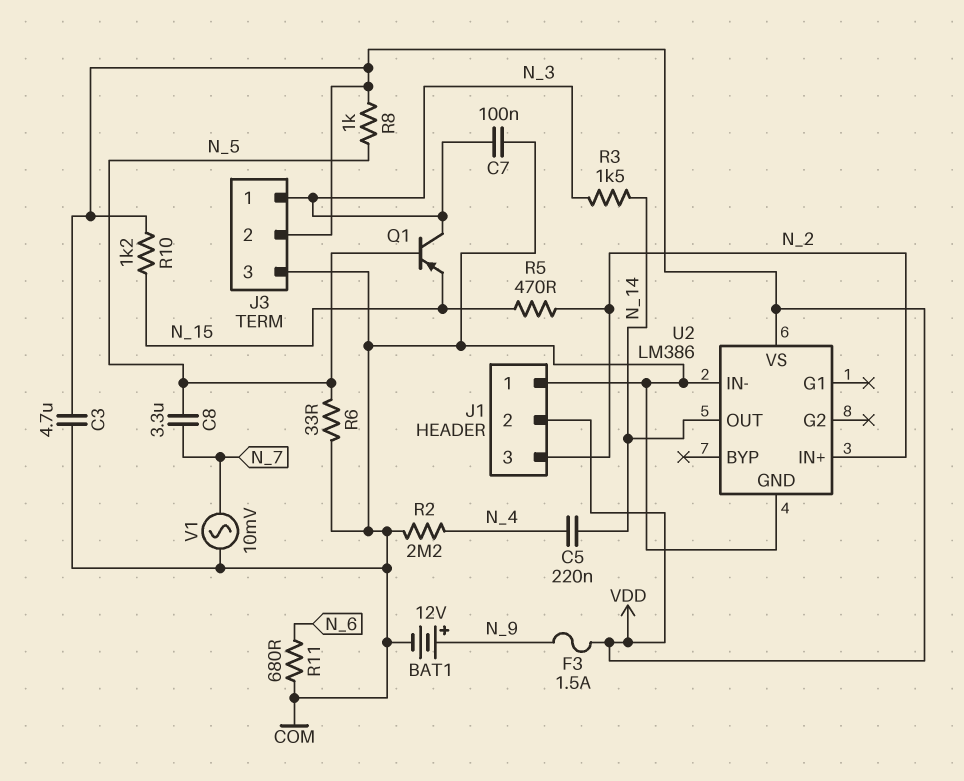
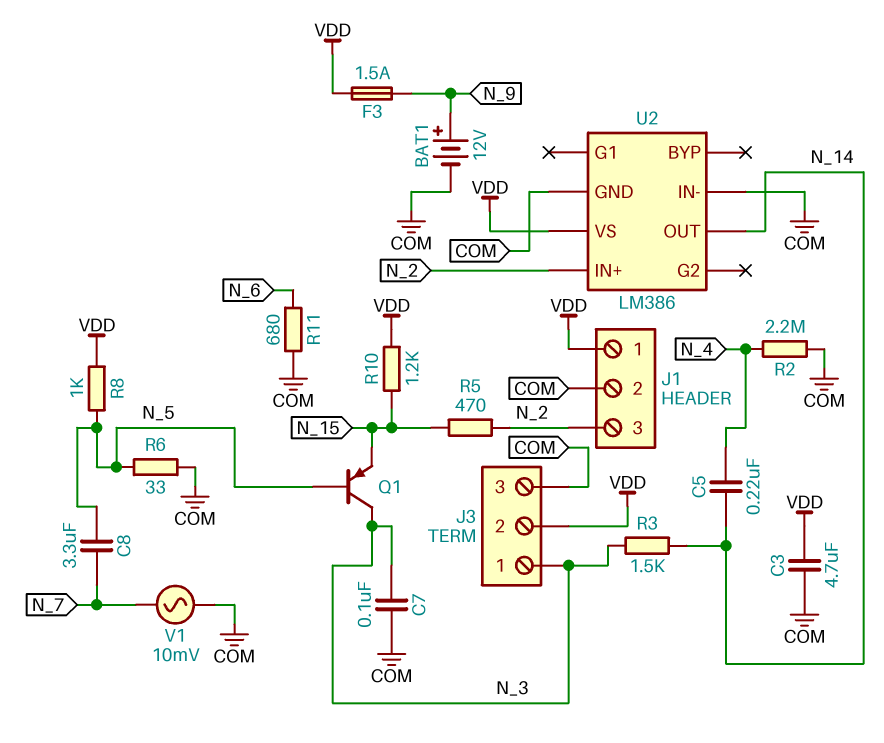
J1 pin 1: COM -> VDD
J1 pin 2: VDD -> COM

